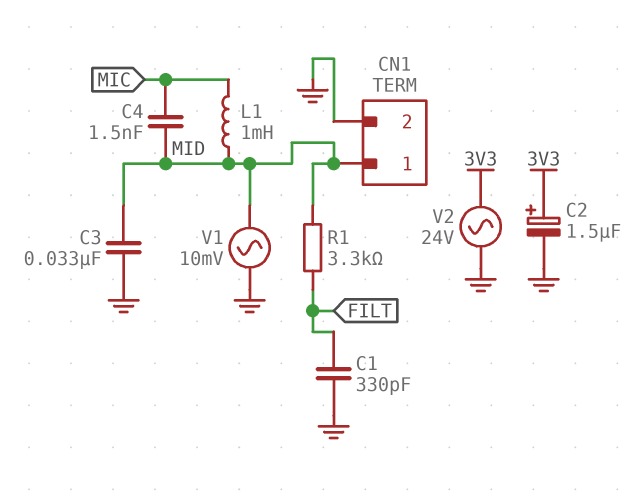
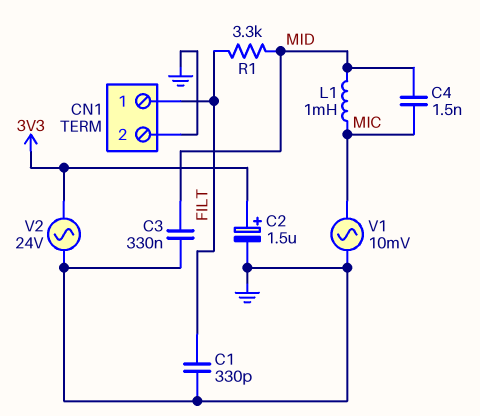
C3: 33nF (GND, MID) -> 330nF (GND, MID)
CN1 pin 1: MID -> FILT
V1: AC 10mV (GND, MID) -> AC 10mV (GND, MIC)

